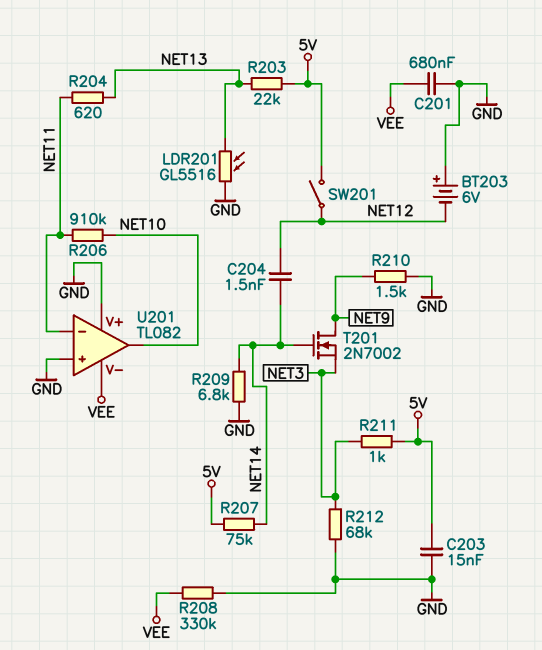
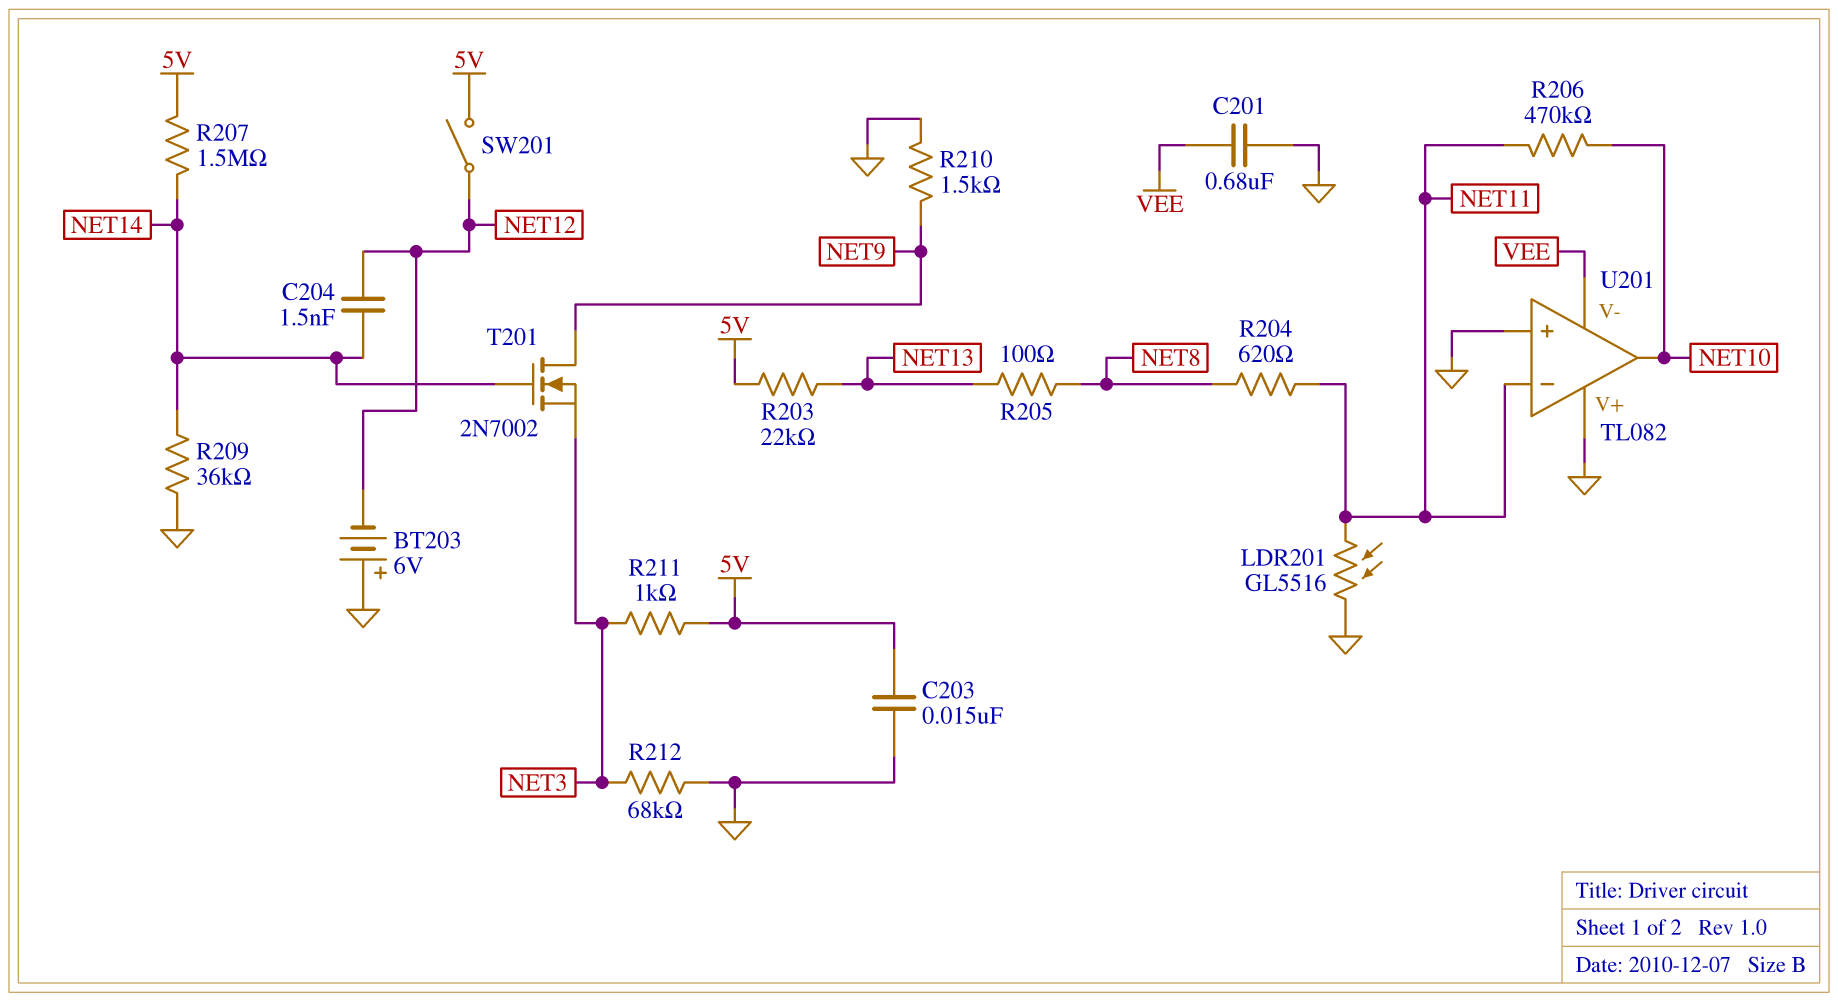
LDR201: GL5516 (GND, NET13) -> GL5516 (GND, NET11)
R204: 620 (NET11, NET13) -> 620 (NET8, NET11)
R205: none -> 100 (NET8, NET13)
R206: 910k (NET10, NET11) -> 470k (NET10, NET11)
R207: 75k (5V, NET14) -> 1.5M (5V, NET14)
R208: 330k (GND, VEE) -> none
R209: 6.8k (GND, NET14) -> 36k (GND, NET14)

